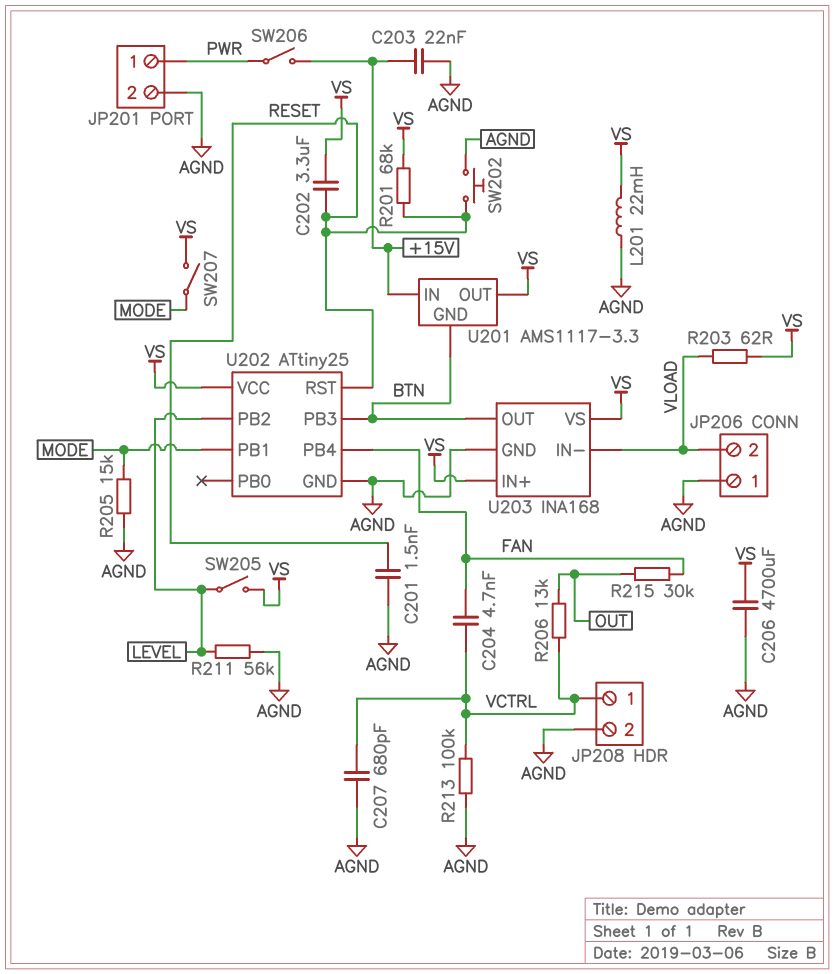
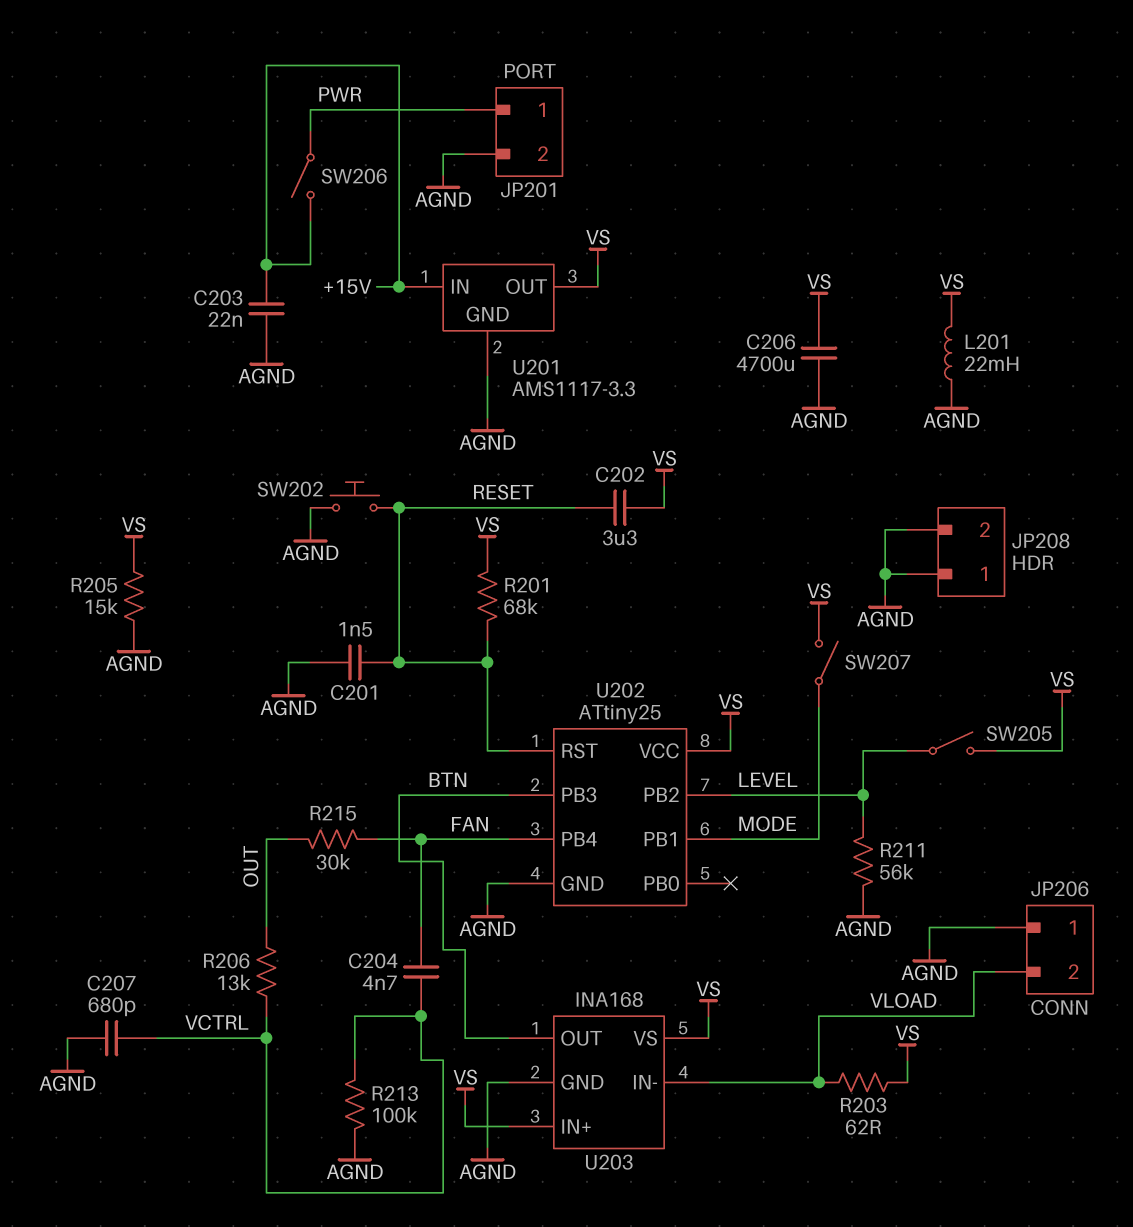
JP208 pin 1: VCTRL -> AGND
R205: 15k (AGND, MODE) -> 15k (AGND, VS)
U201 pin GND: BTN -> AGND

